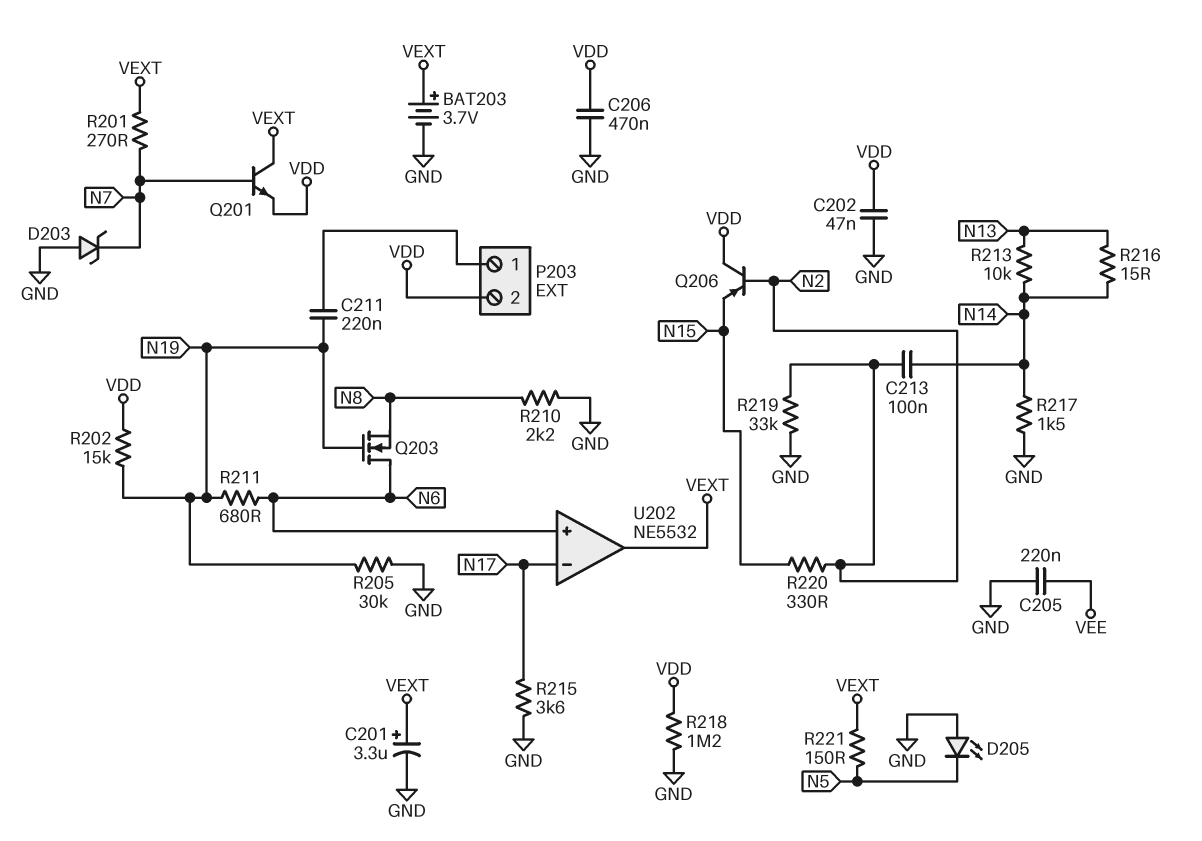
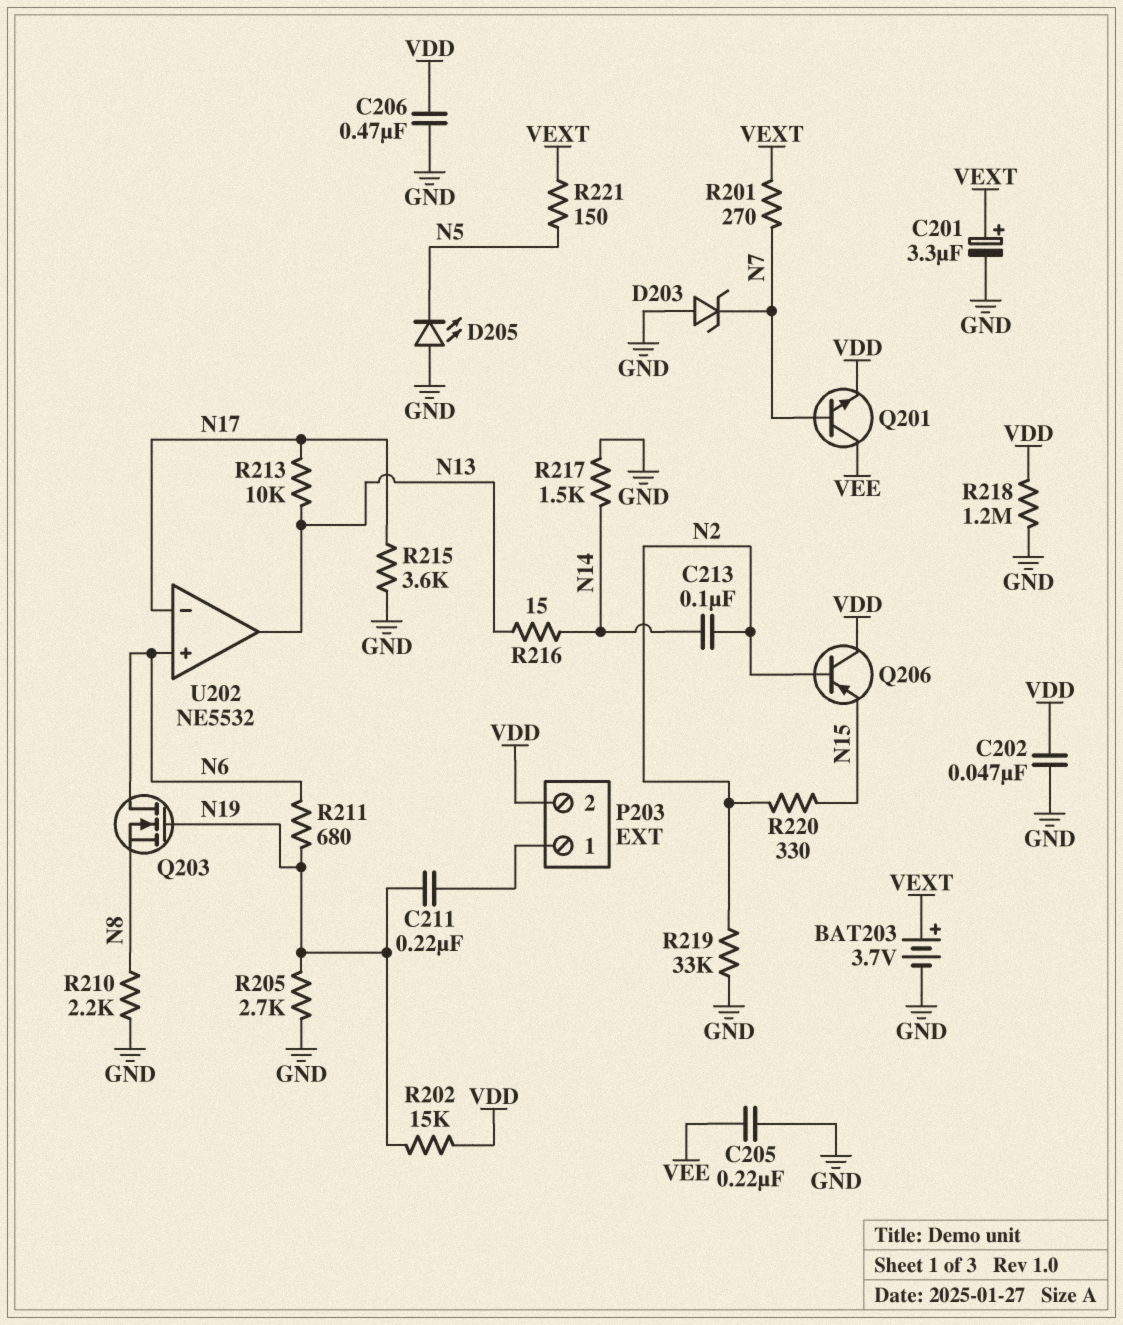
Q201: NPN (B N7, C VEXT, E VDD) -> NPN (B N7, C VEE, E VDD)
R205: 30k (GND, N19) -> 2.7k (GND, N19)
R213: 10k (N13, N14) -> 10k (N13, N17)
U202 pin out: VEXT -> N13

